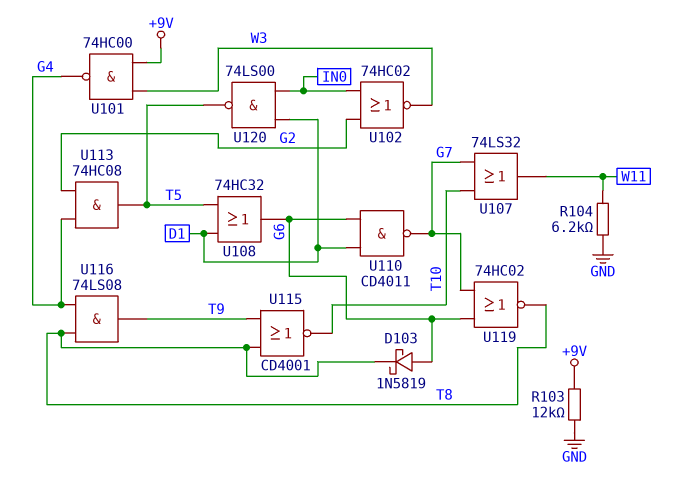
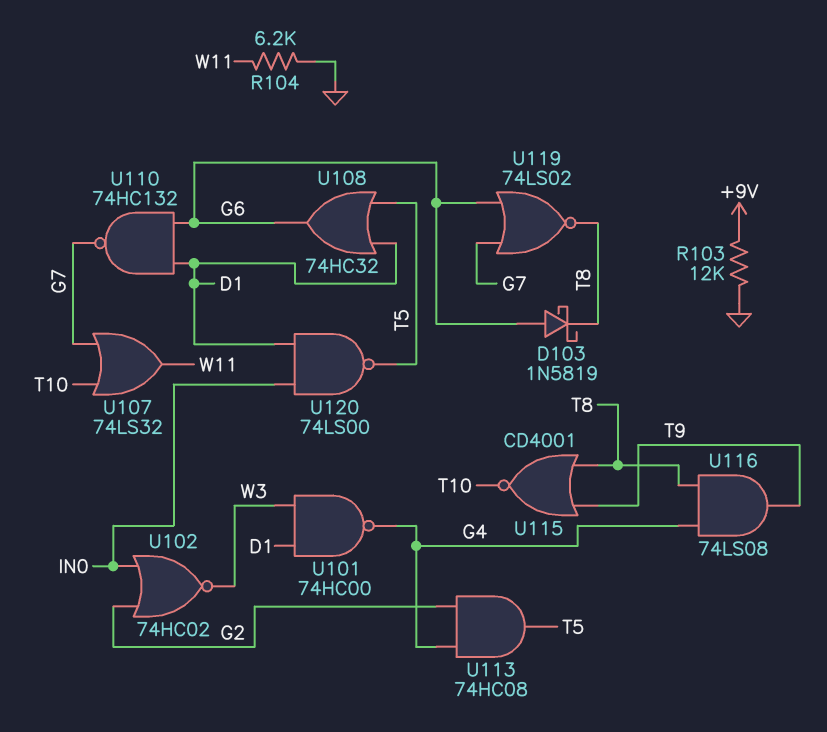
U101: NAND 74HC00 (in +9V, in W3, out G4) -> NAND 74HC00 (in D1, in W3, out G4)
U110: NAND CD4011 (in D1, in G6, out G7) -> NAND 74HC132 (in D1, in G6, out G7)
U119: NOR 74HC02 (in G6, in G7, out T8) -> NOR 74LS02 (in G6, in G7, out T8)

